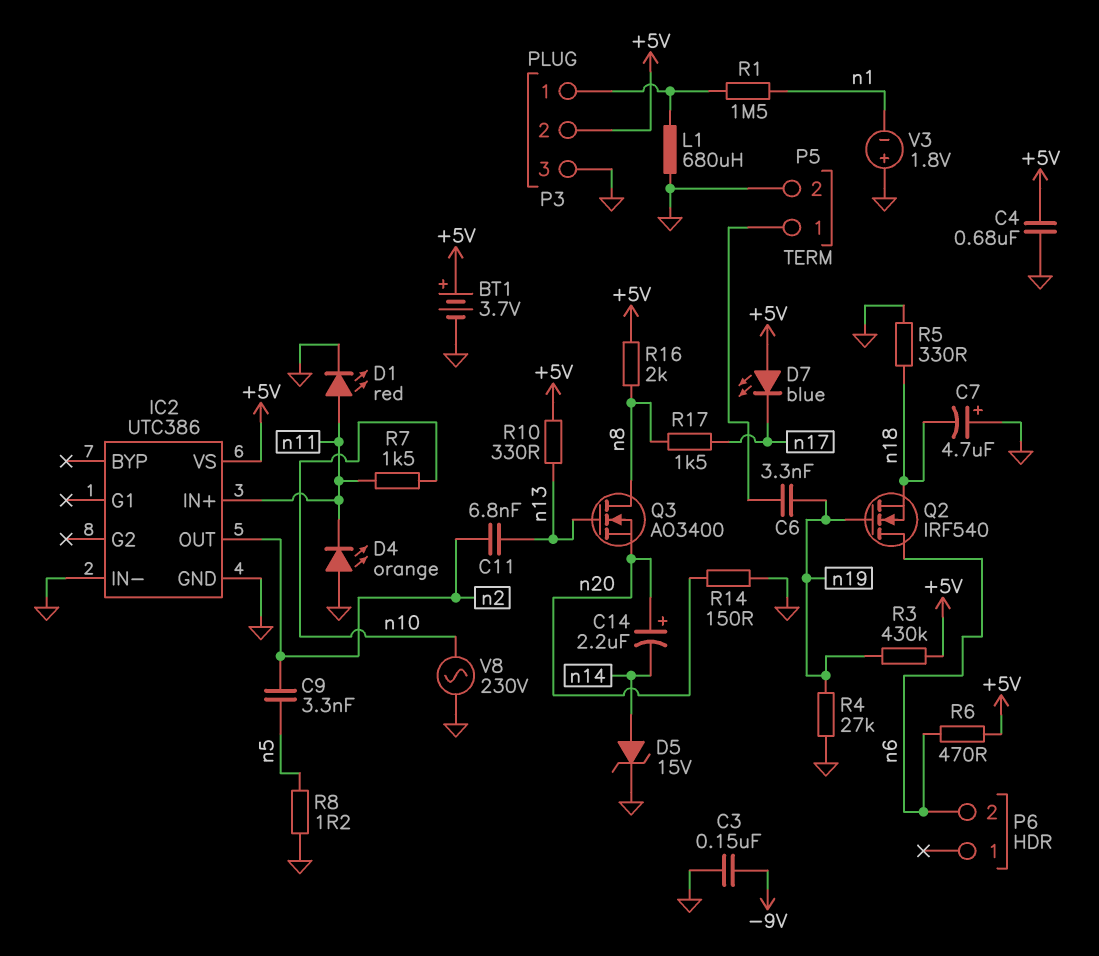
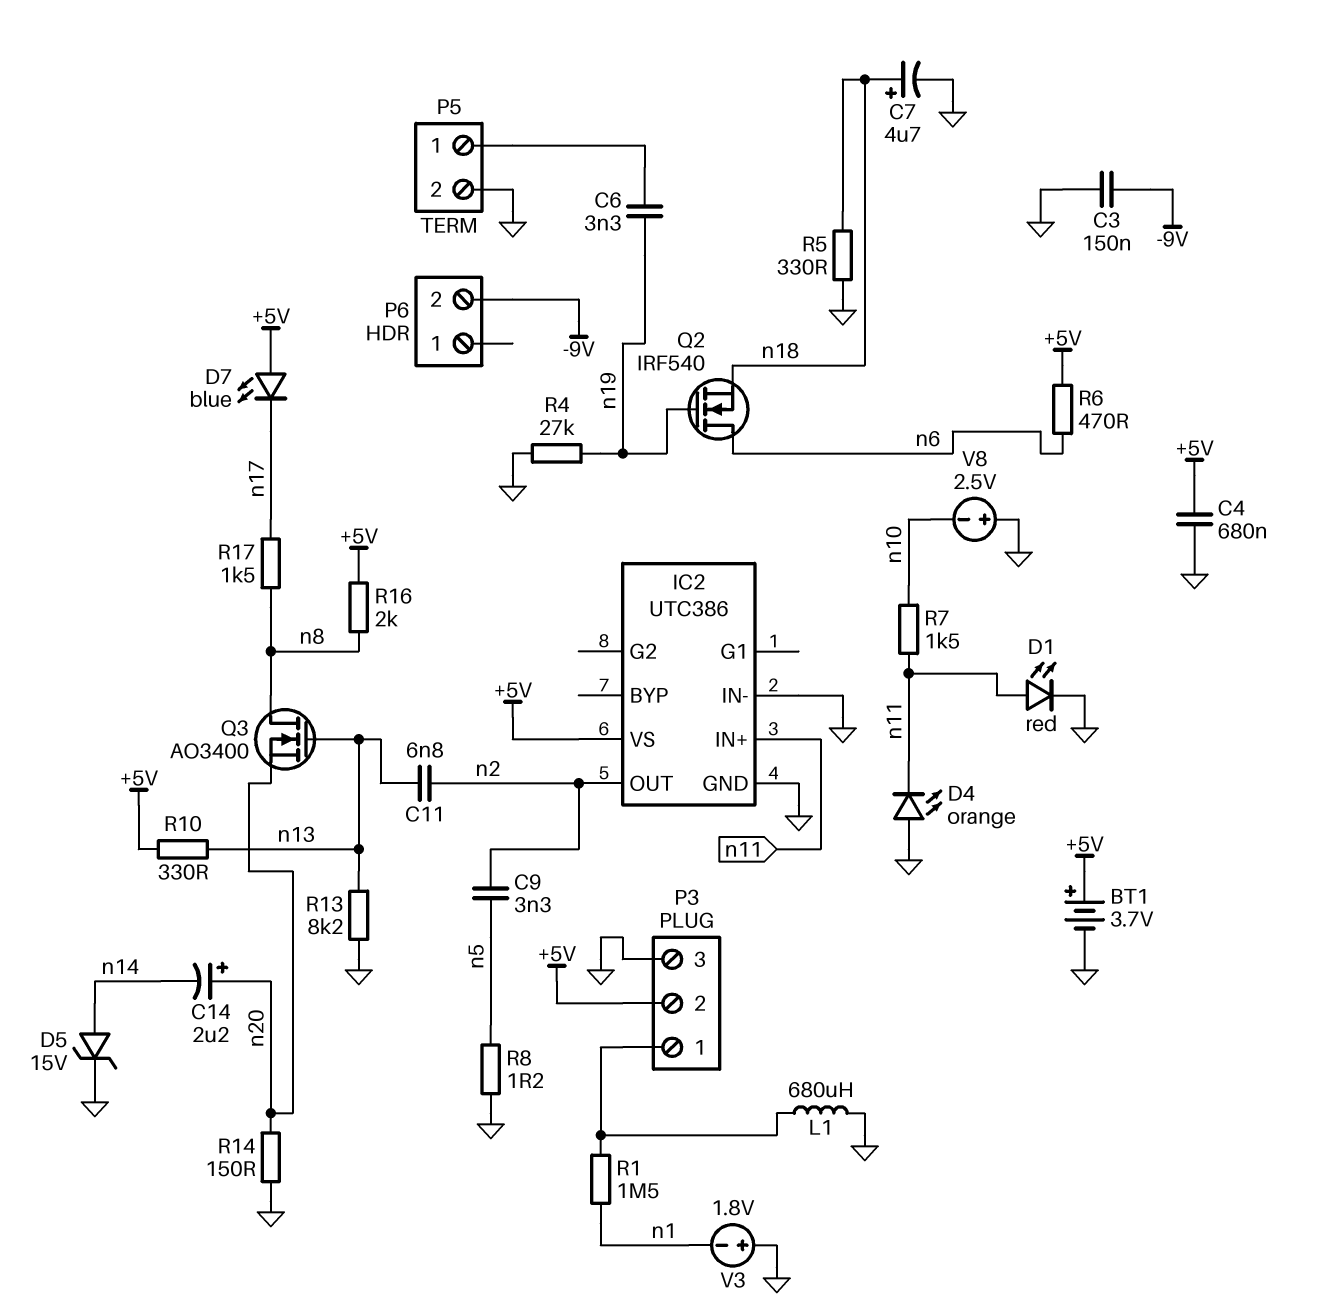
C7: 4.7uF (plus GND, minus n18) -> 4.7uF (plus n18, minus GND)
P6 pin 2: n6 -> -9V
R3: 430k (+5V, n19) -> none
R13: none -> 8.2k (GND, n13)
V8: AC 230V (GND, n10) -> 2.5V (plus GND, minus n10)

